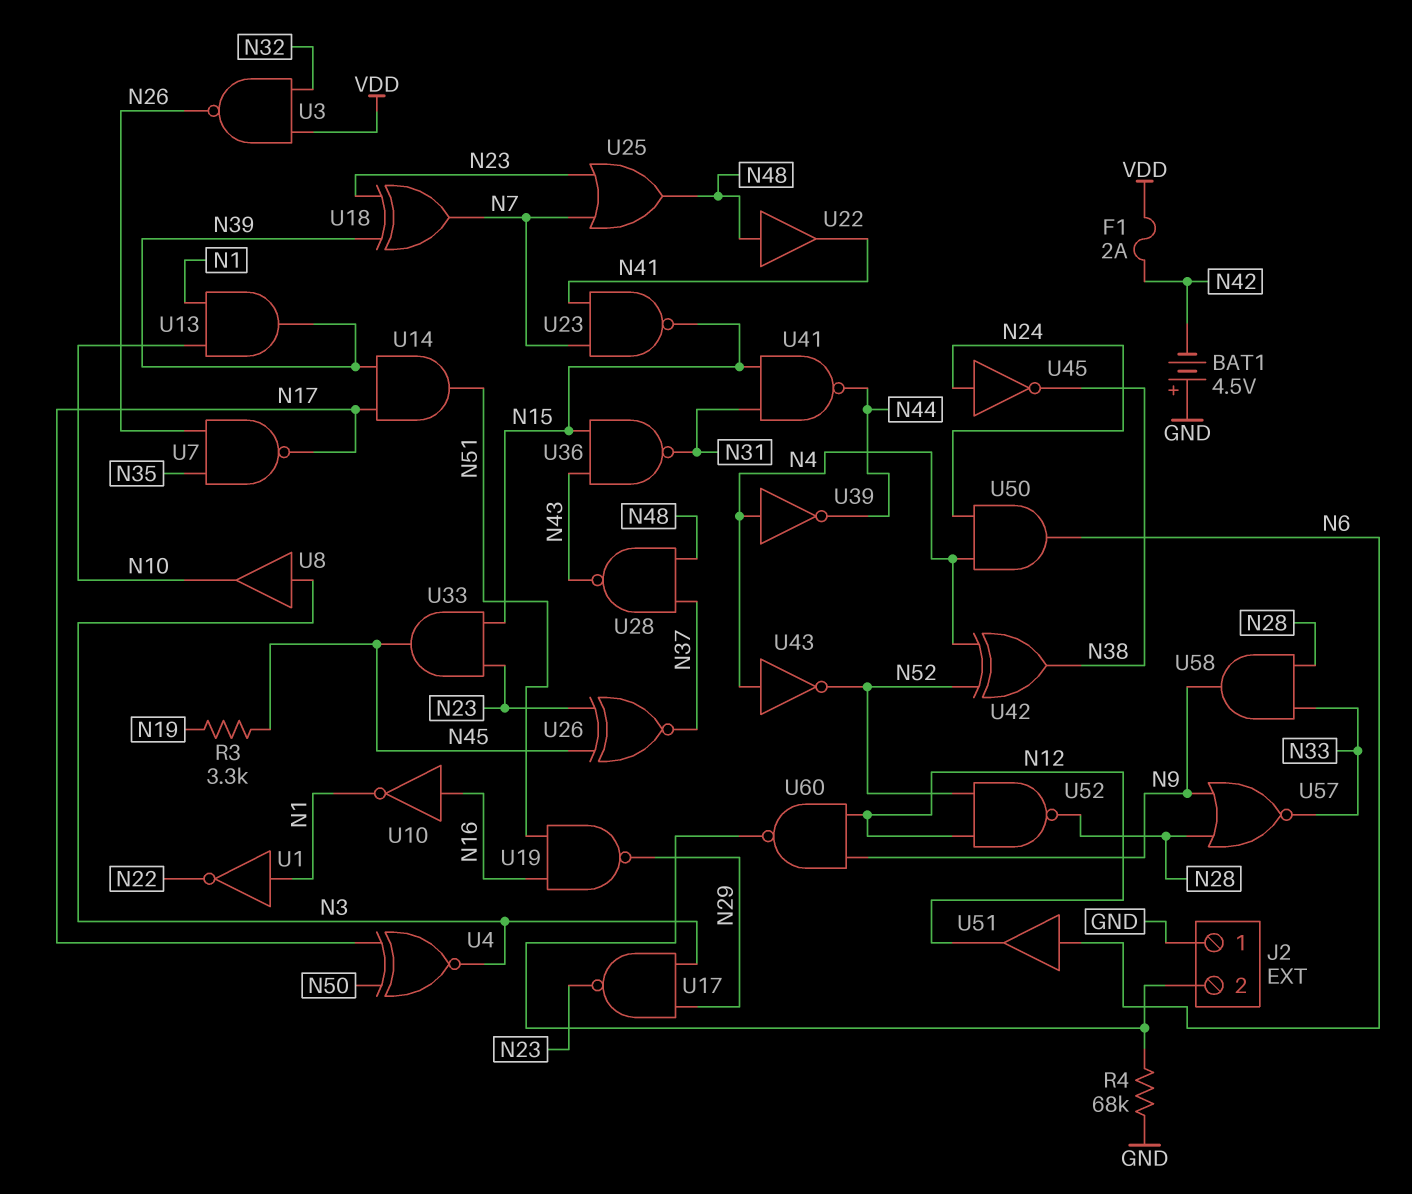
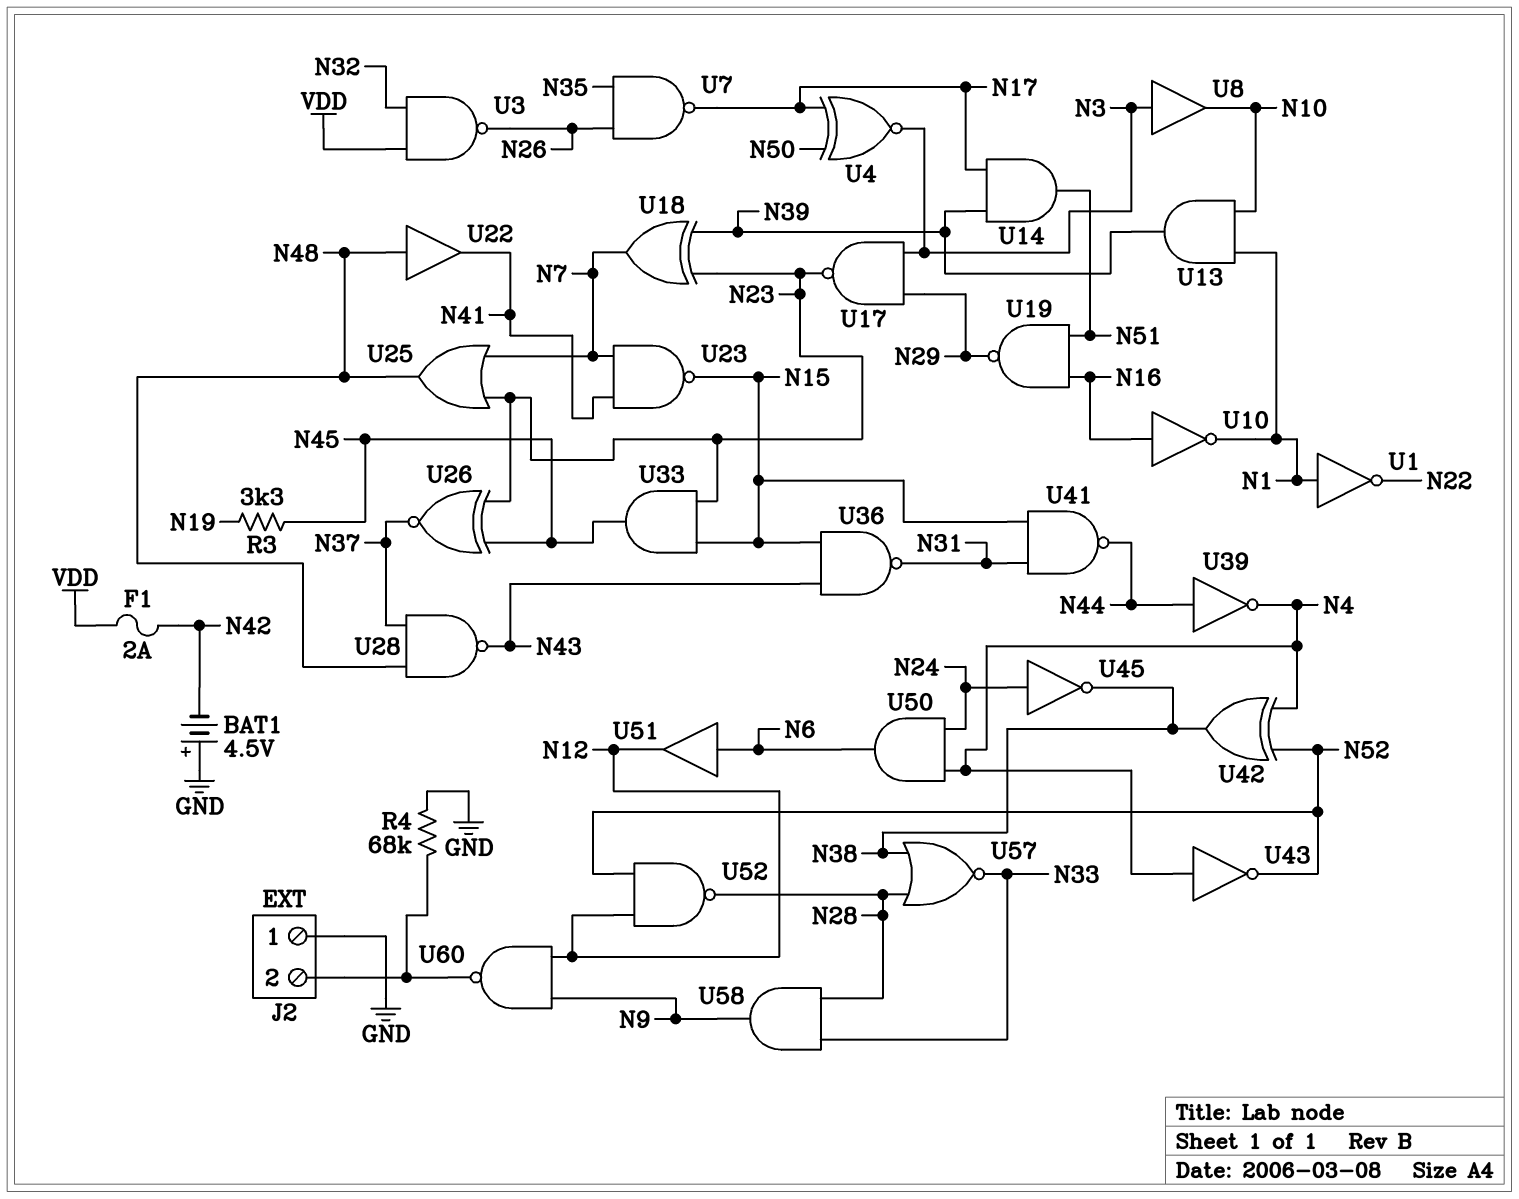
U39: NOT (in N4, out N44) -> NOT (in N44, out N4)
U57: NOR (in N9, in N28, out N33) -> NOR (in N28, in N38, out N33)

